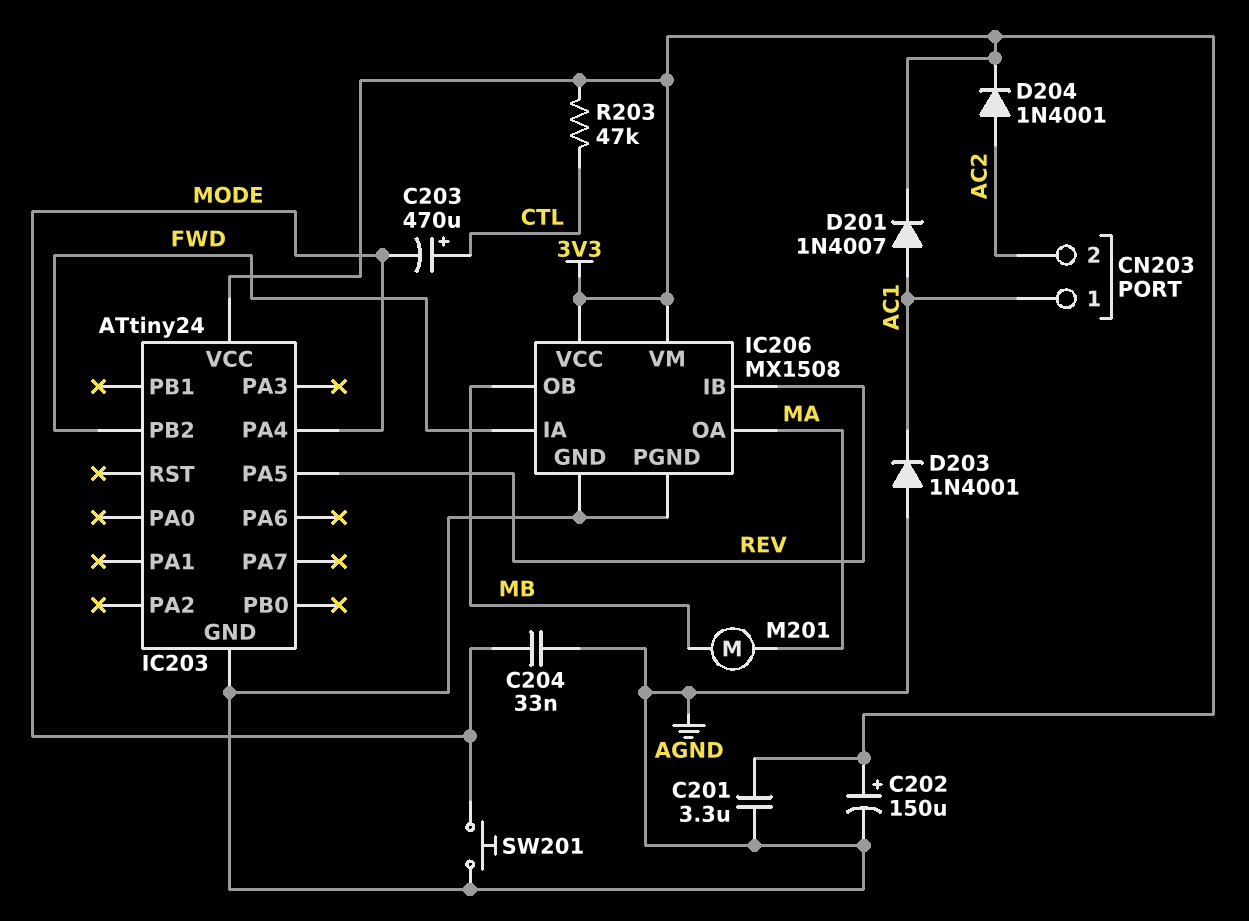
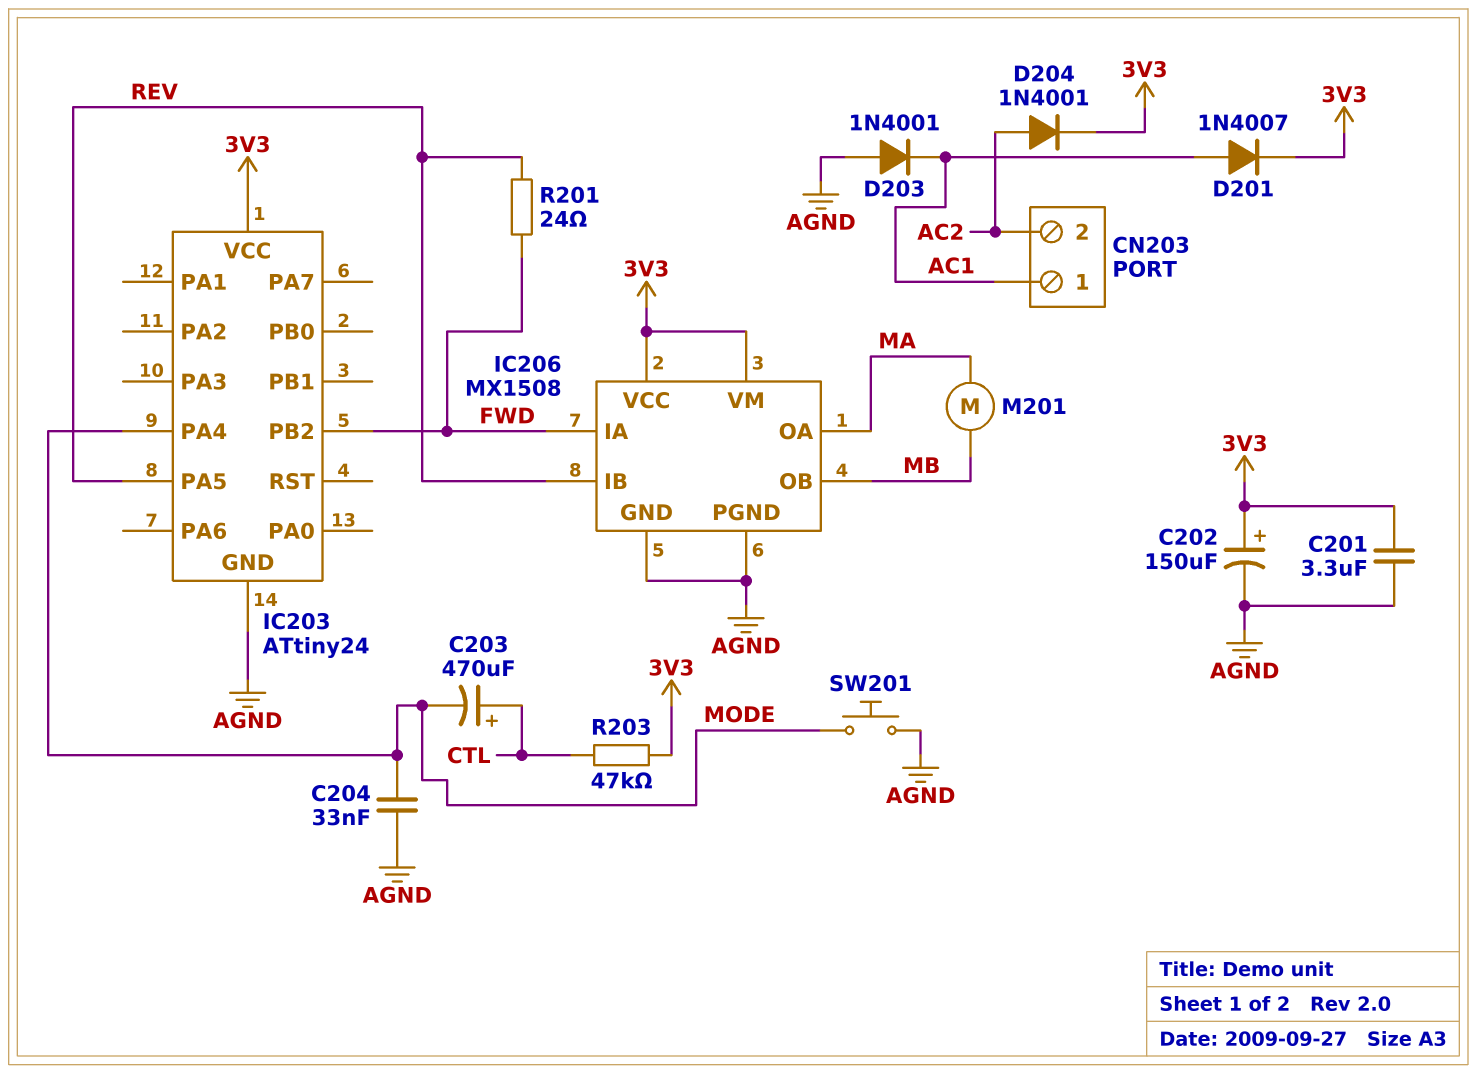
R201: none -> 24 (FWD, REV)

